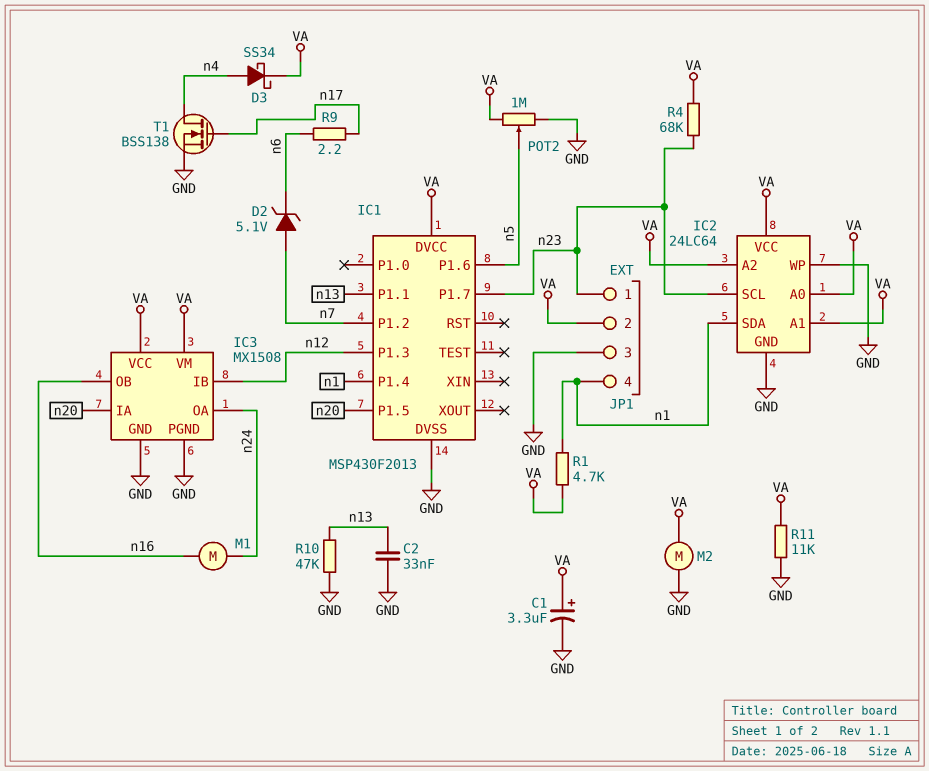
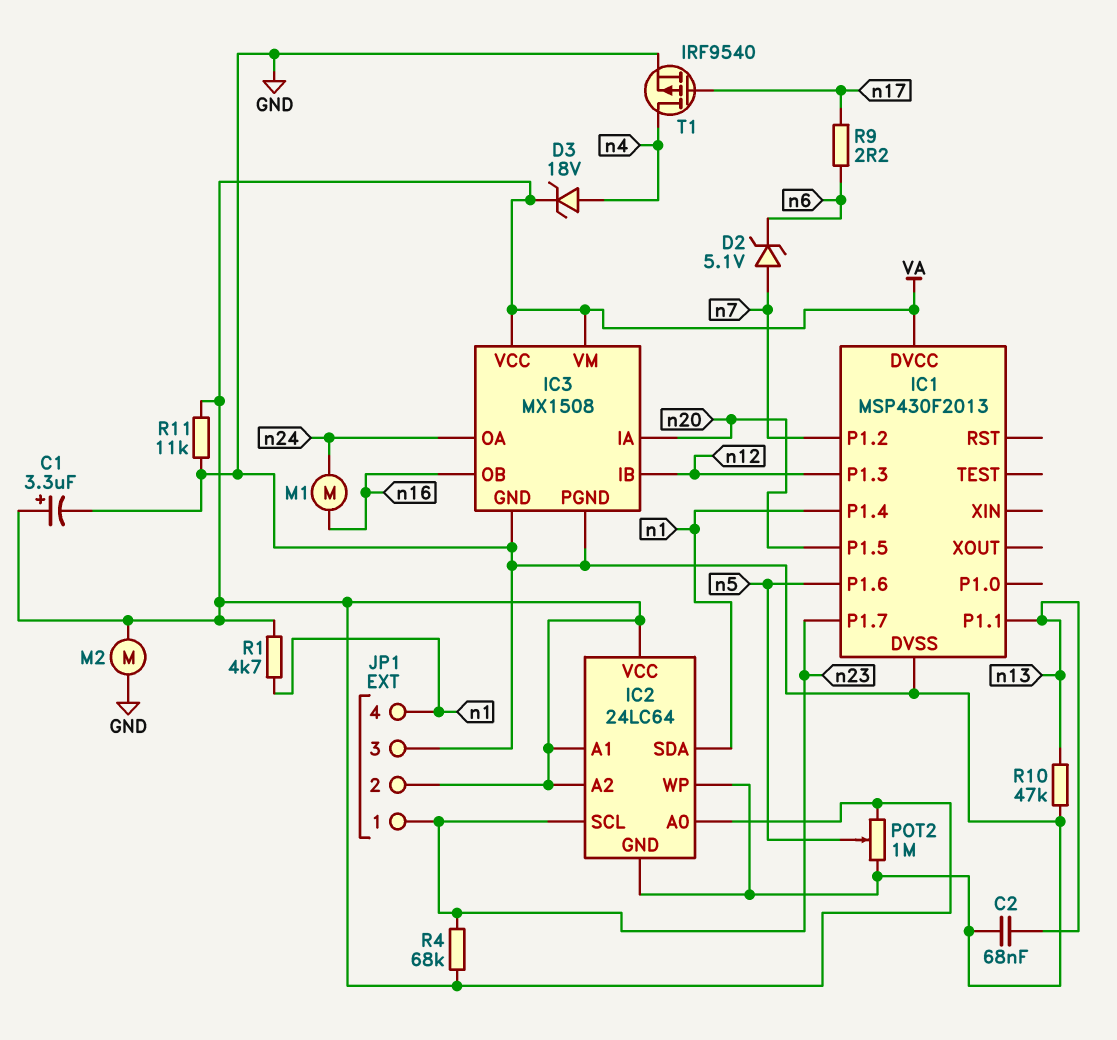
C2: 33nF (GND, n13) -> 68nF (GND, n13)
D3: schottky SS34 (A n4, K VA) -> zener 18V (A n4, K VA)
T1: NMOS BSS138 (G n17, D n4, S GND) -> PMOS IRF9540 (G n17, D n4, S GND)

